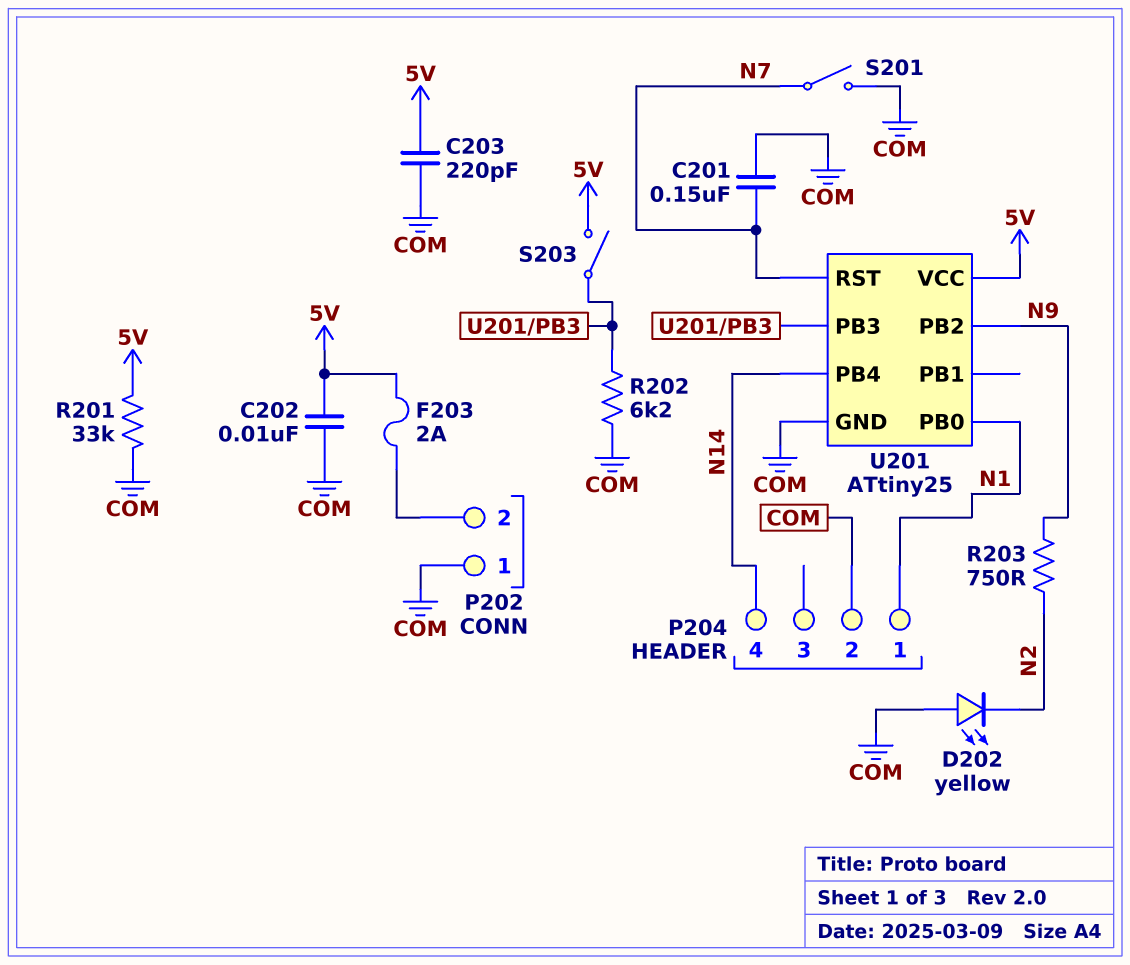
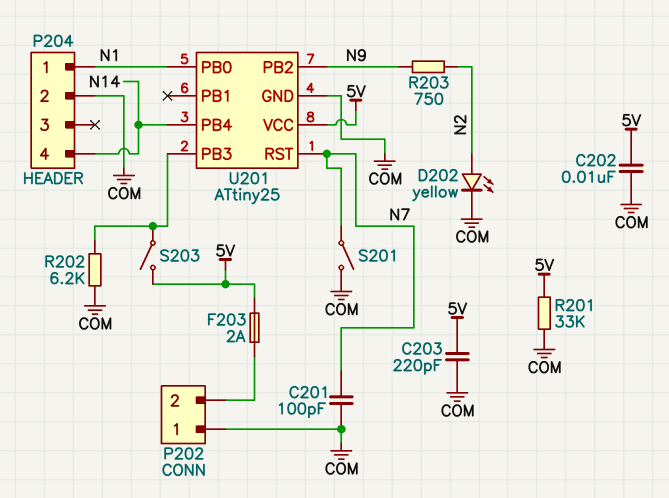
C201: 150nF (COM, N7) -> 100pF (COM, N7)
D202: LED yellow (A COM, K N2) -> LED yellow (A N2, K COM)

